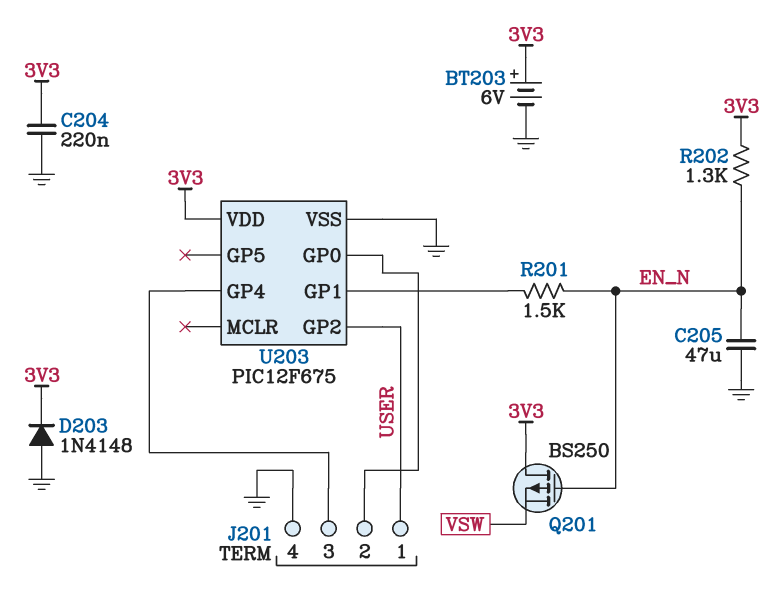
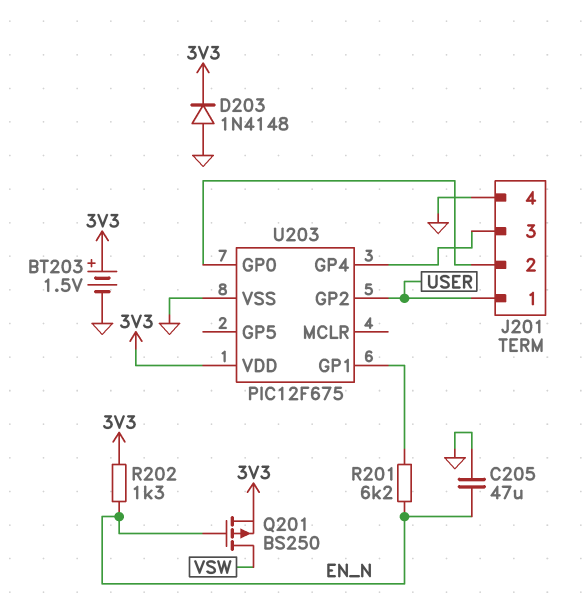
BT203: 6V (plus 3V3, minus GND) -> 1.5V (plus 3V3, minus GND)
C204: 220nF (3V3, GND) -> none
Q201: PMOS BS250 (G EN_N, D 3V3, S VSW) -> PMOS BS250 (G EN_N, D VSW, S 3V3)
R201: 1.5k (EN_N, U203/GP1) -> 6.2k (EN_N, U203/GP1)

